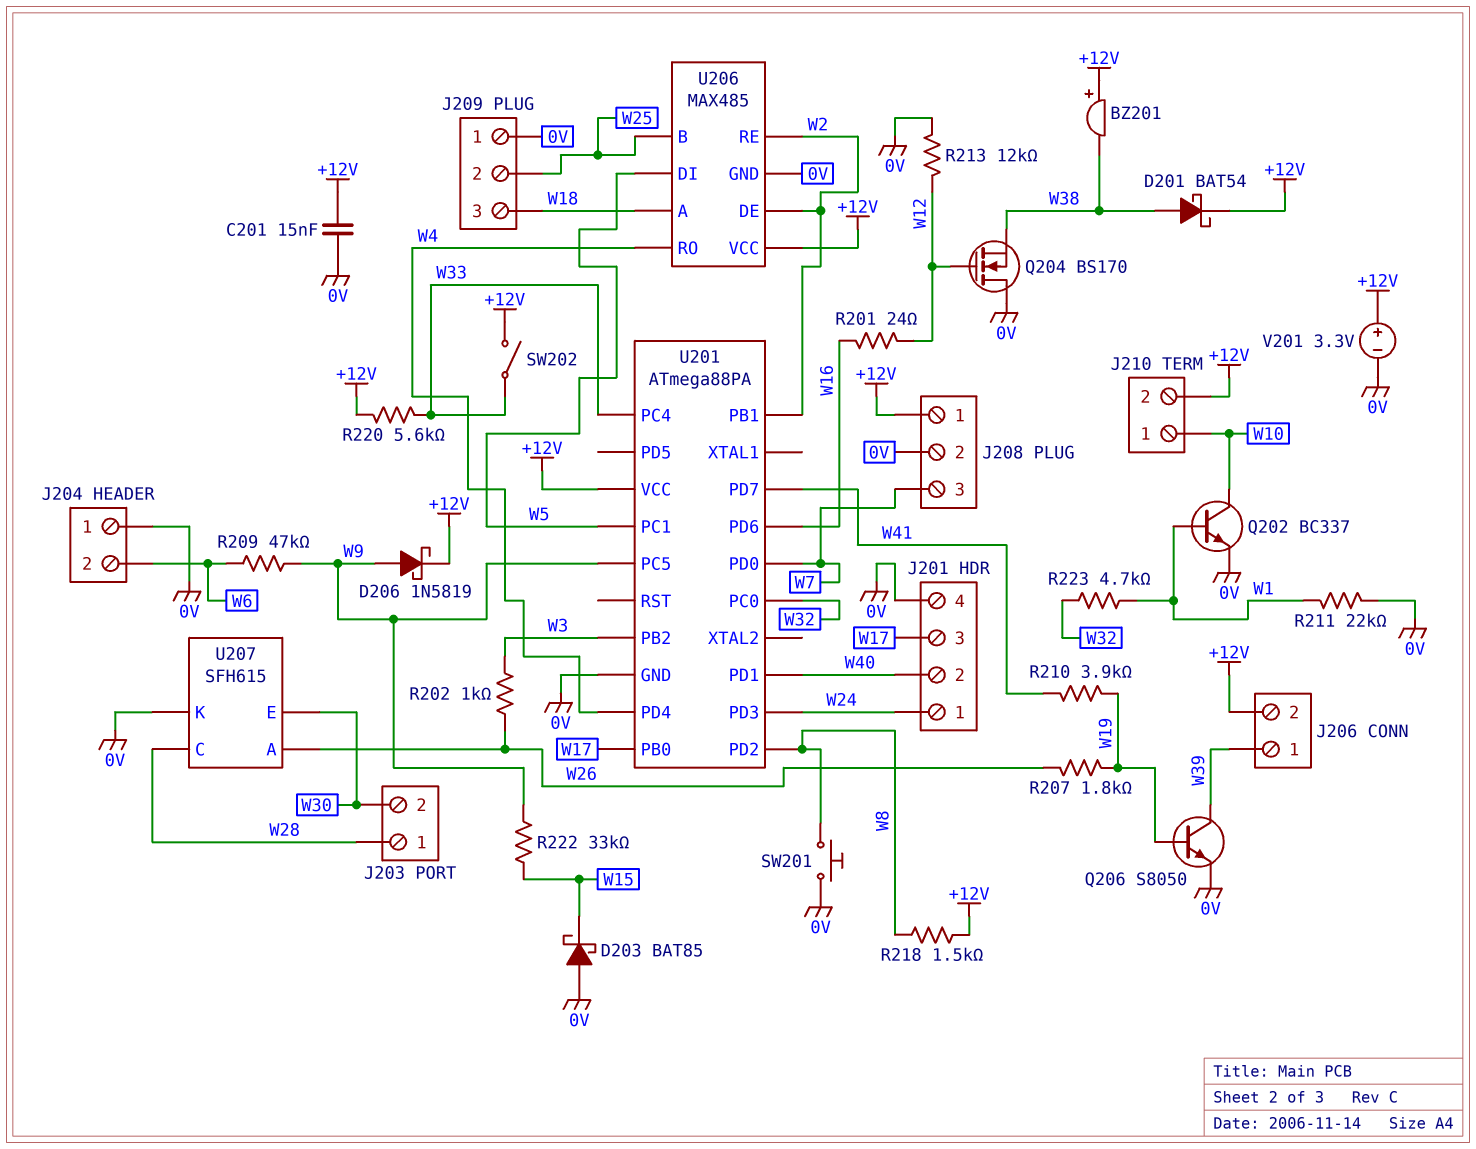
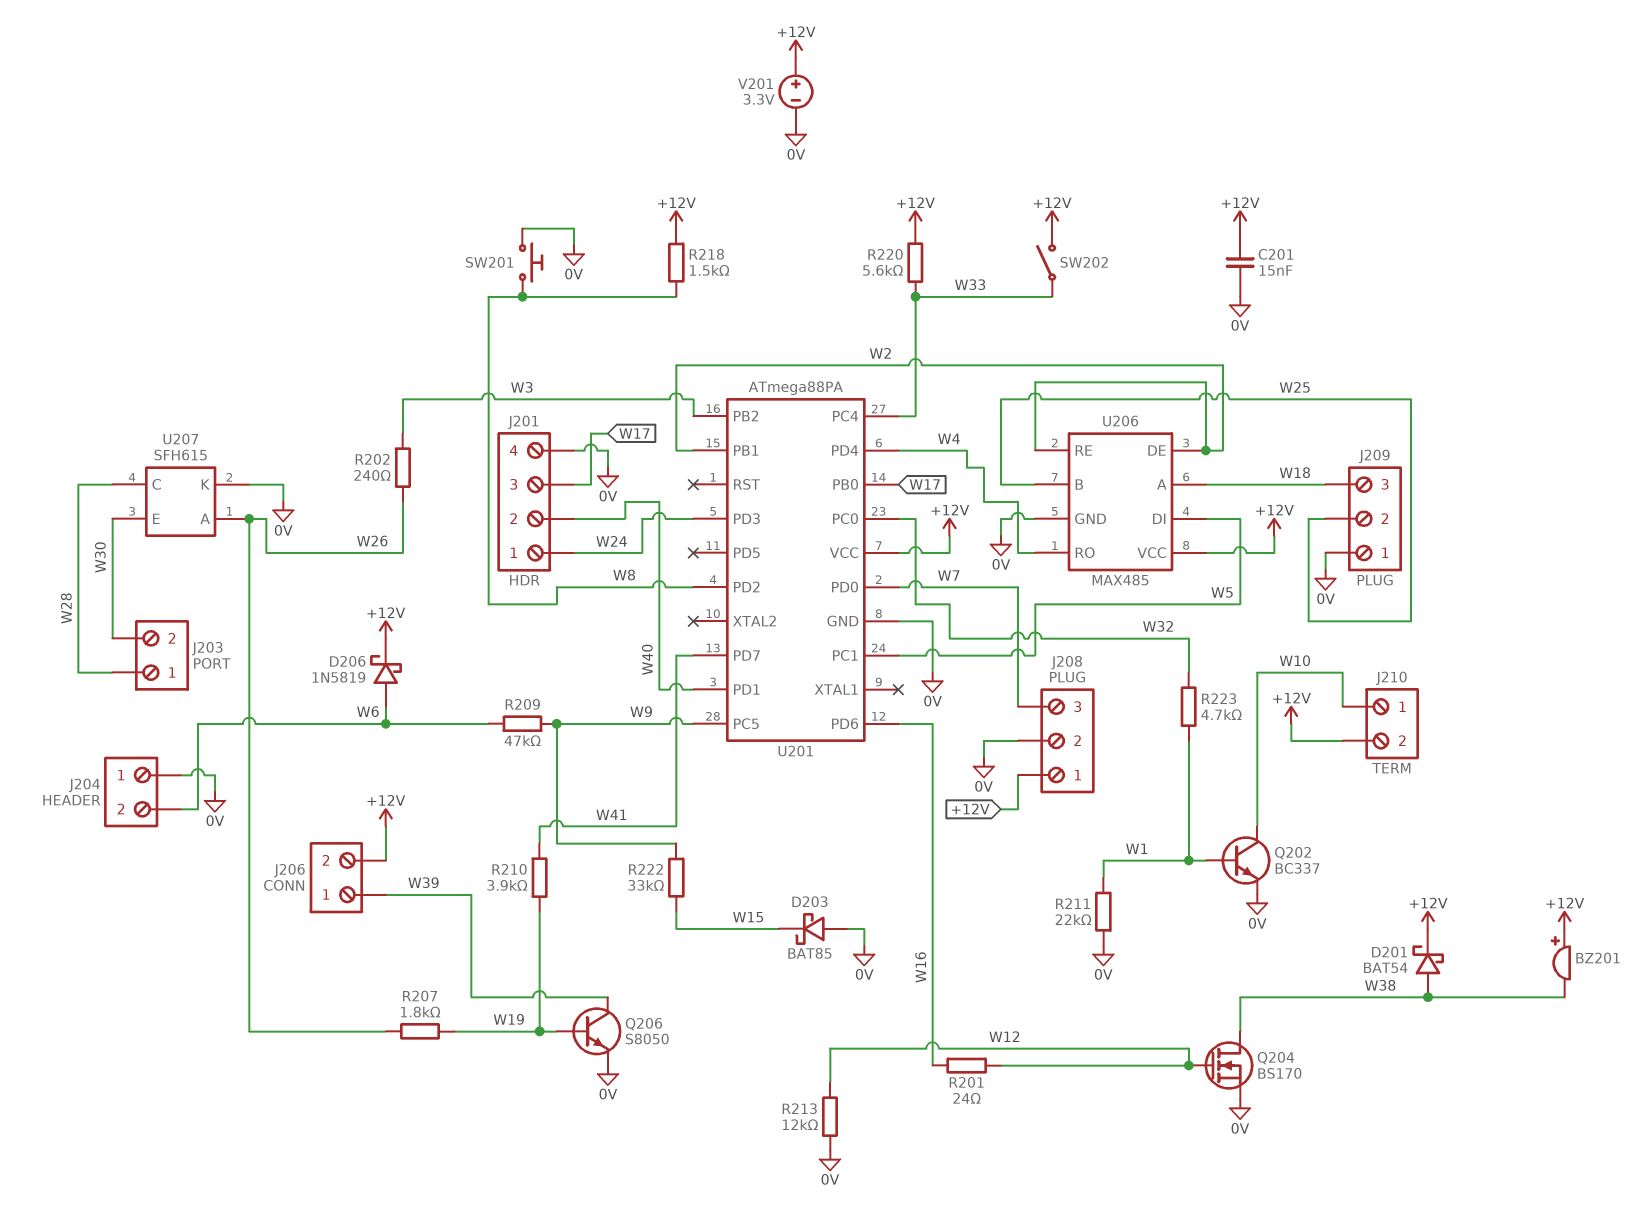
D206: schottky 1N5819 (A W9, K +12V) -> schottky 1N5819 (A W6, K +12V)
Q204: NMOS BS170 (G W12, D 0V, S W38) -> NMOS BS170 (G W12, D W38, S 0V)
R202: 1k (W3, W26) -> 240 (W3, W26)

